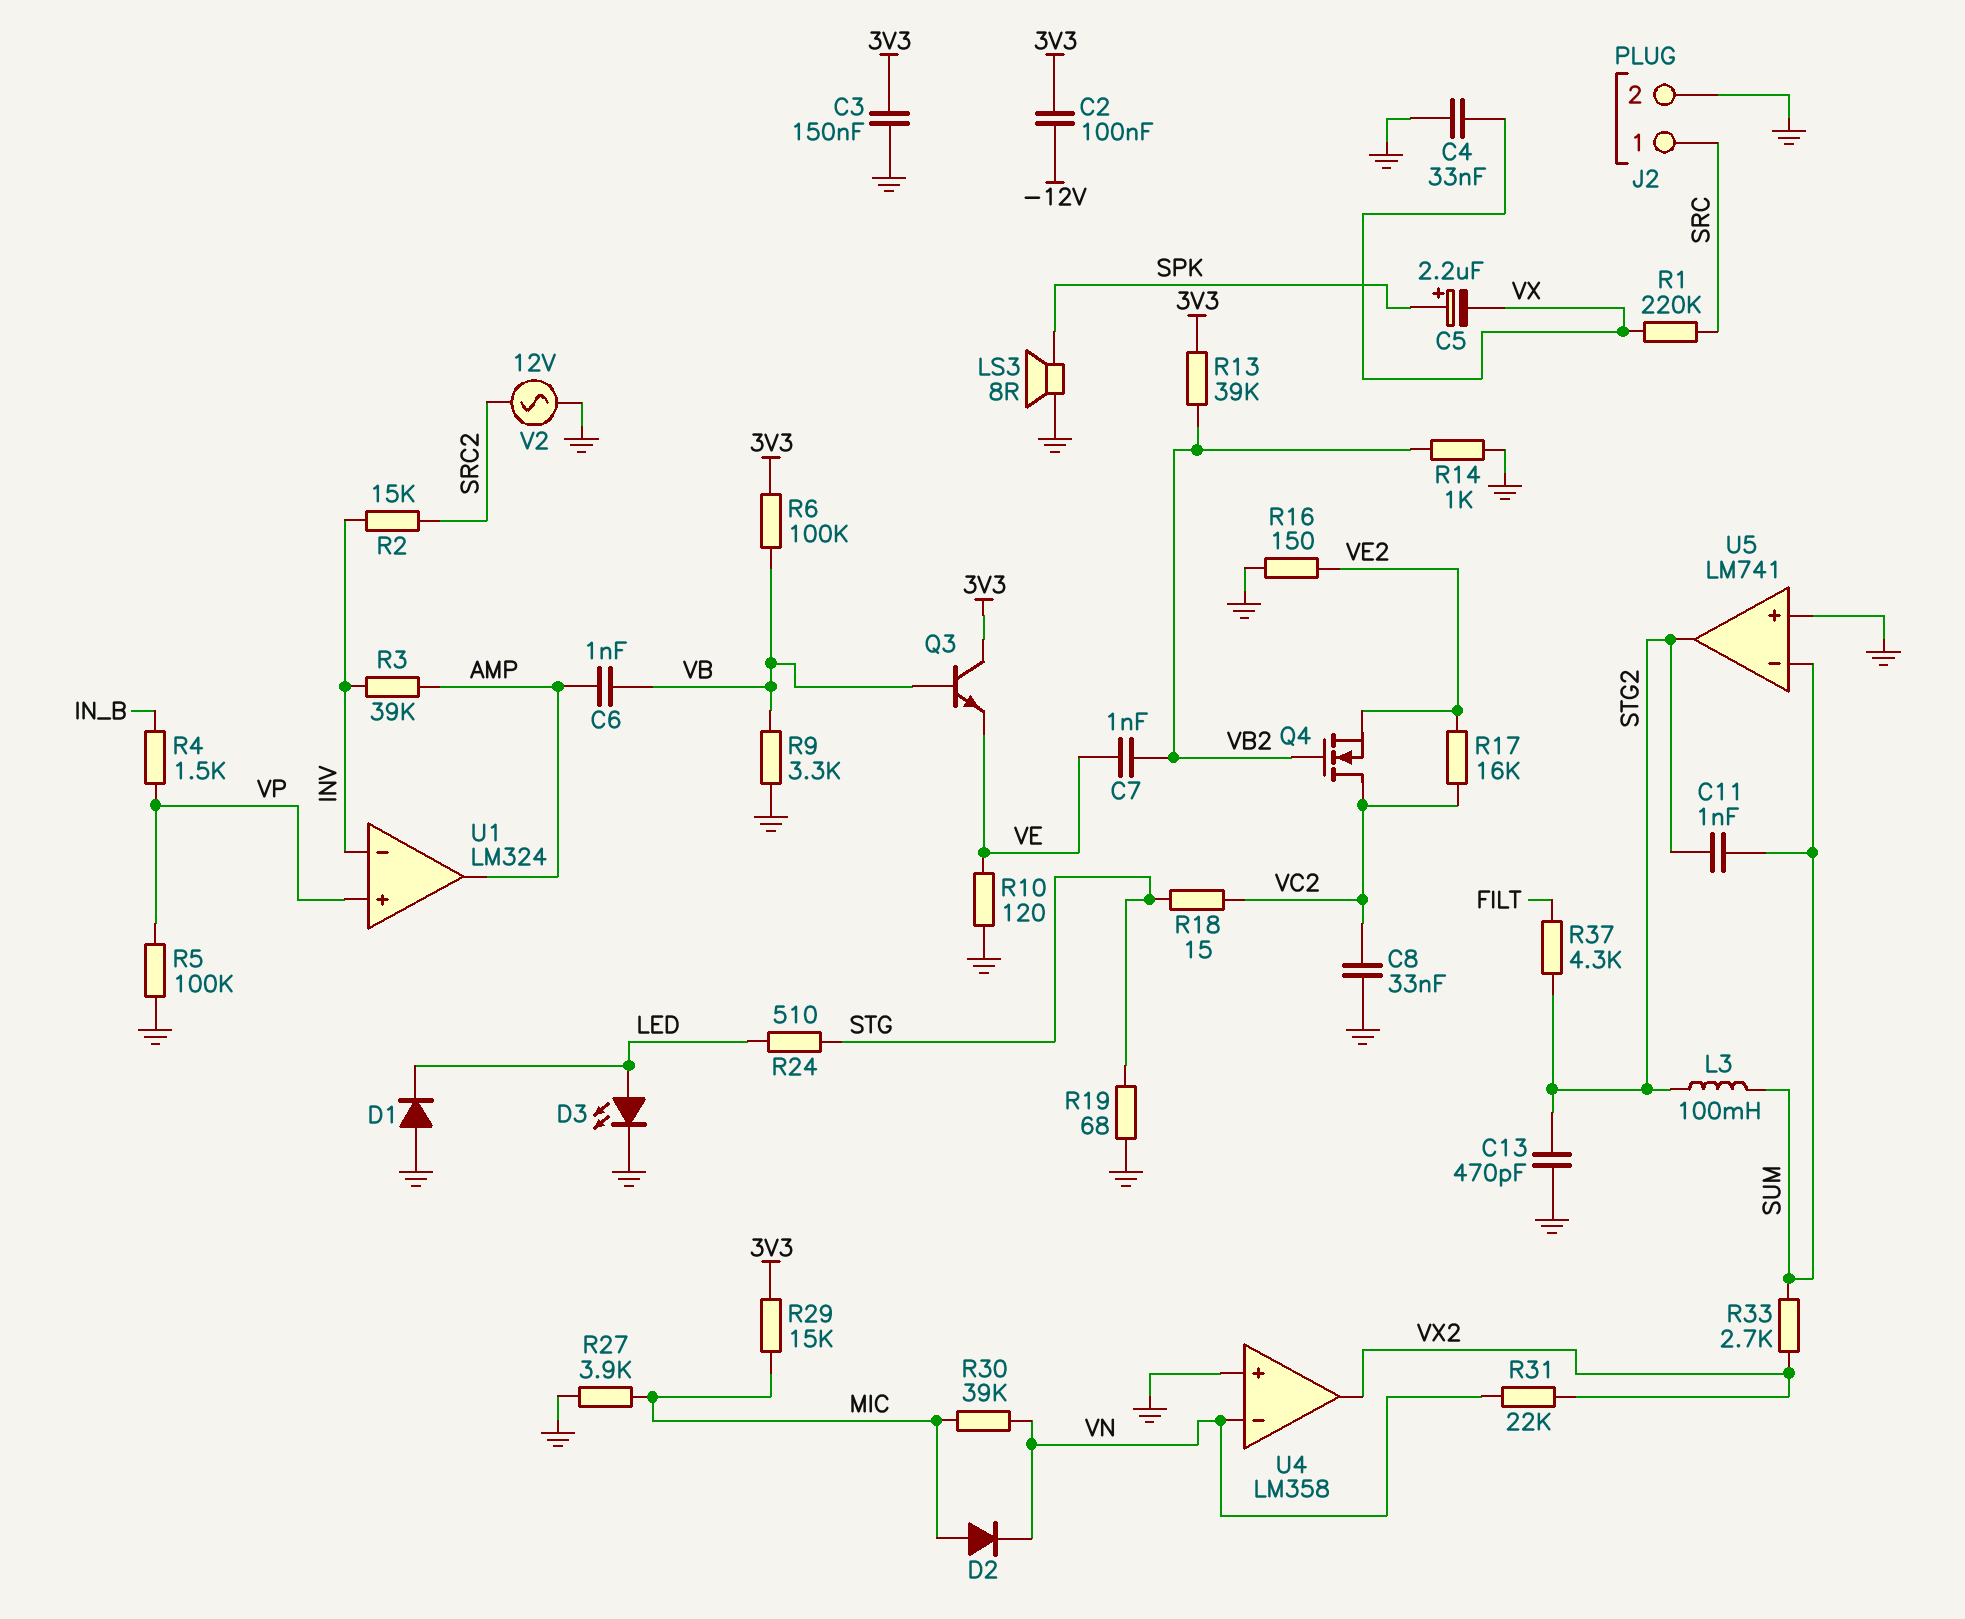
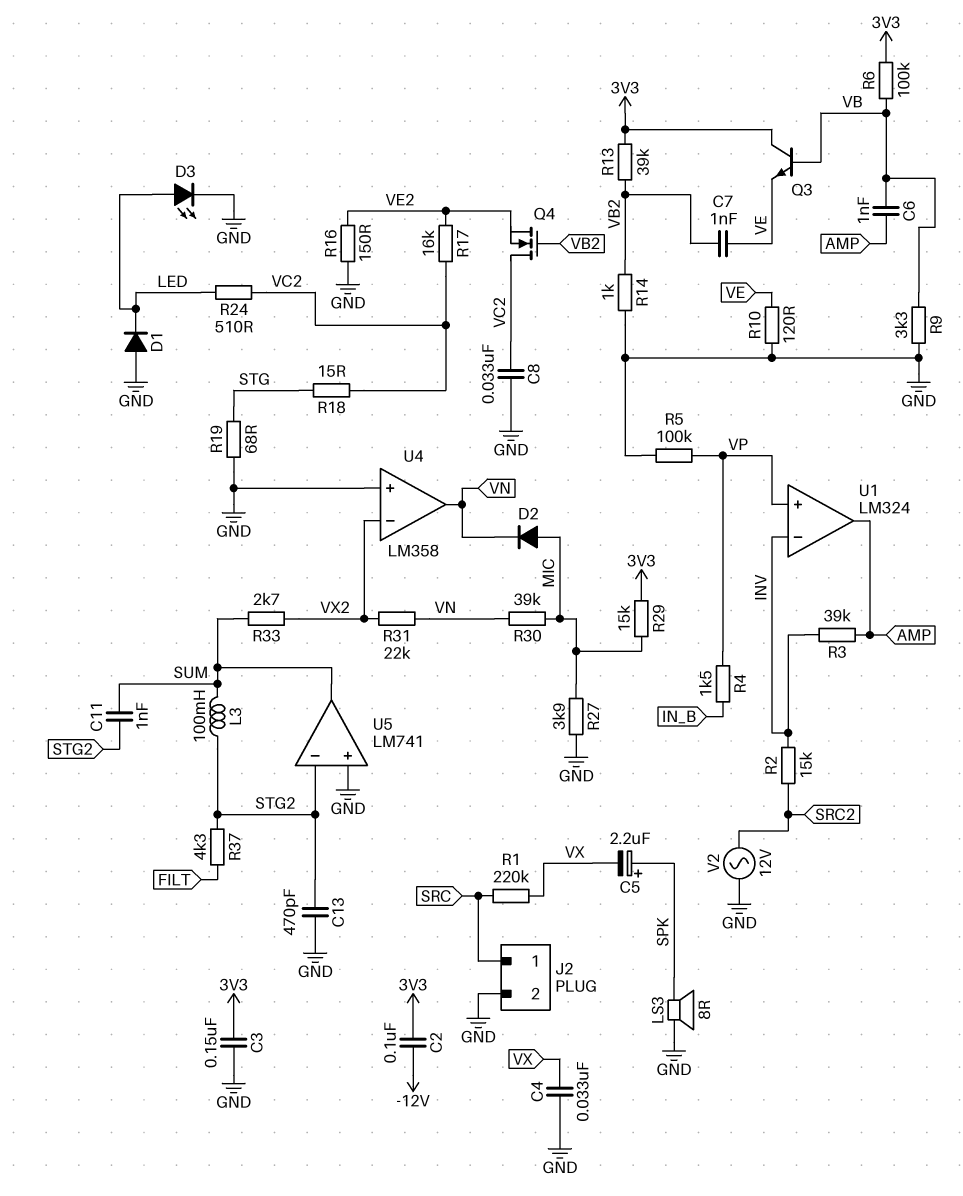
R24: 510 (LED, STG) -> 510 (LED, VC2)
U4 pin in-: VN -> VX2
U4 pin out: VX2 -> VN
U5 pin in-: SUM -> STG2
U5 pin out: STG2 -> SUM

